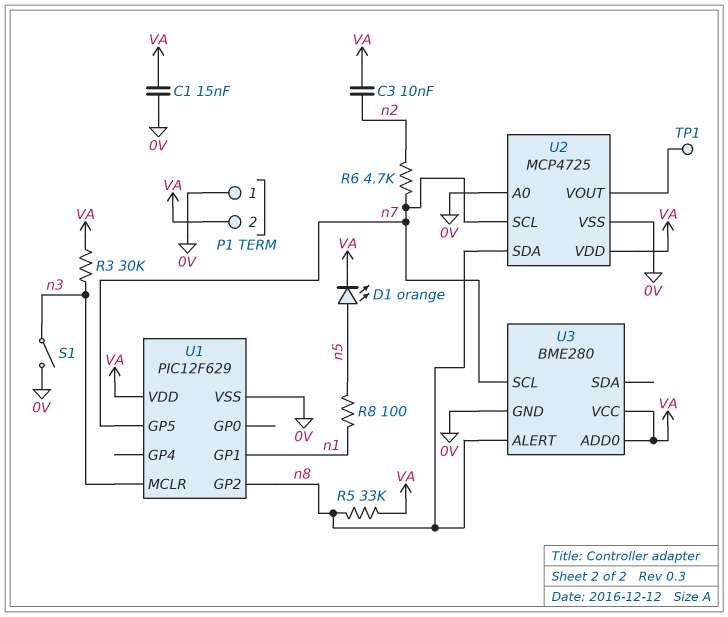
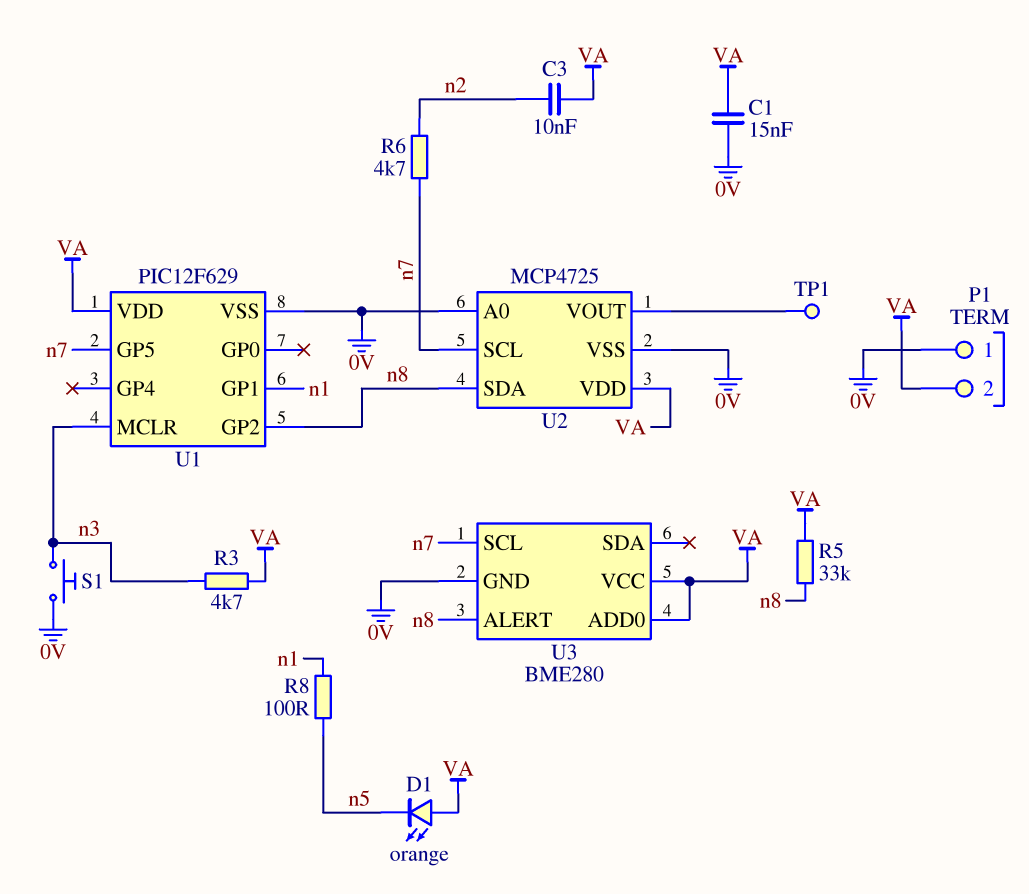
D1: LED orange (A n5, K VA) -> LED orange (A VA, K n5)
R3: 30k (VA, n3) -> 4.7k (VA, n3)
S1: switch (0V, n3) -> button (0V, n3)

